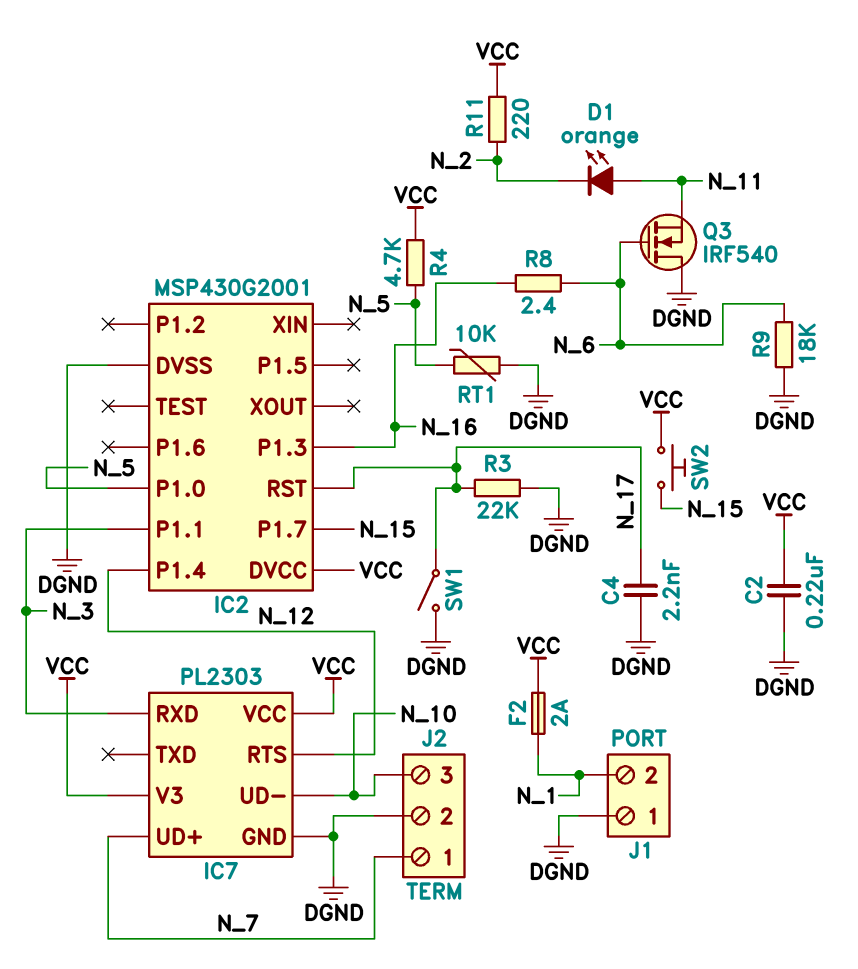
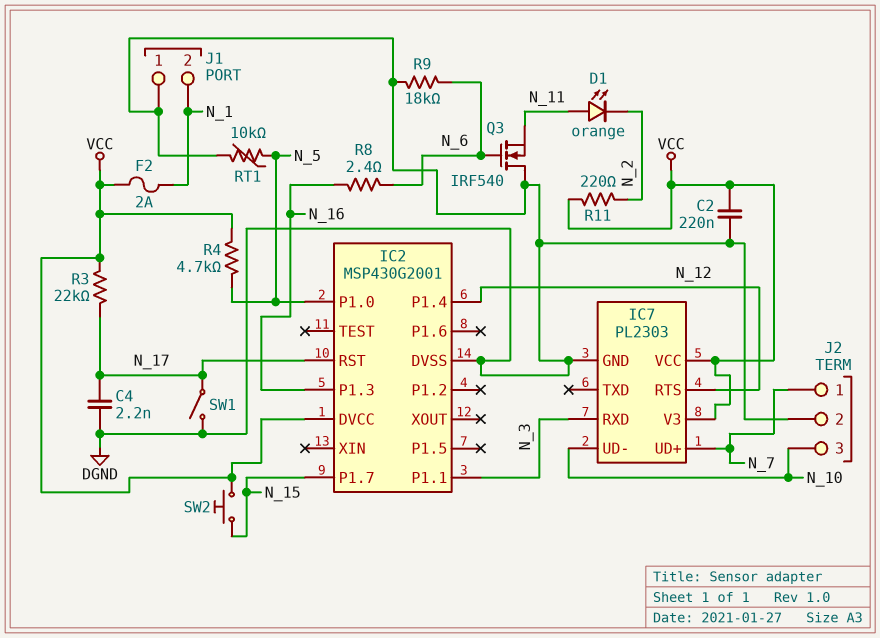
R3: 22k (DGND, N_17) -> 22k (N_17, VCC)

